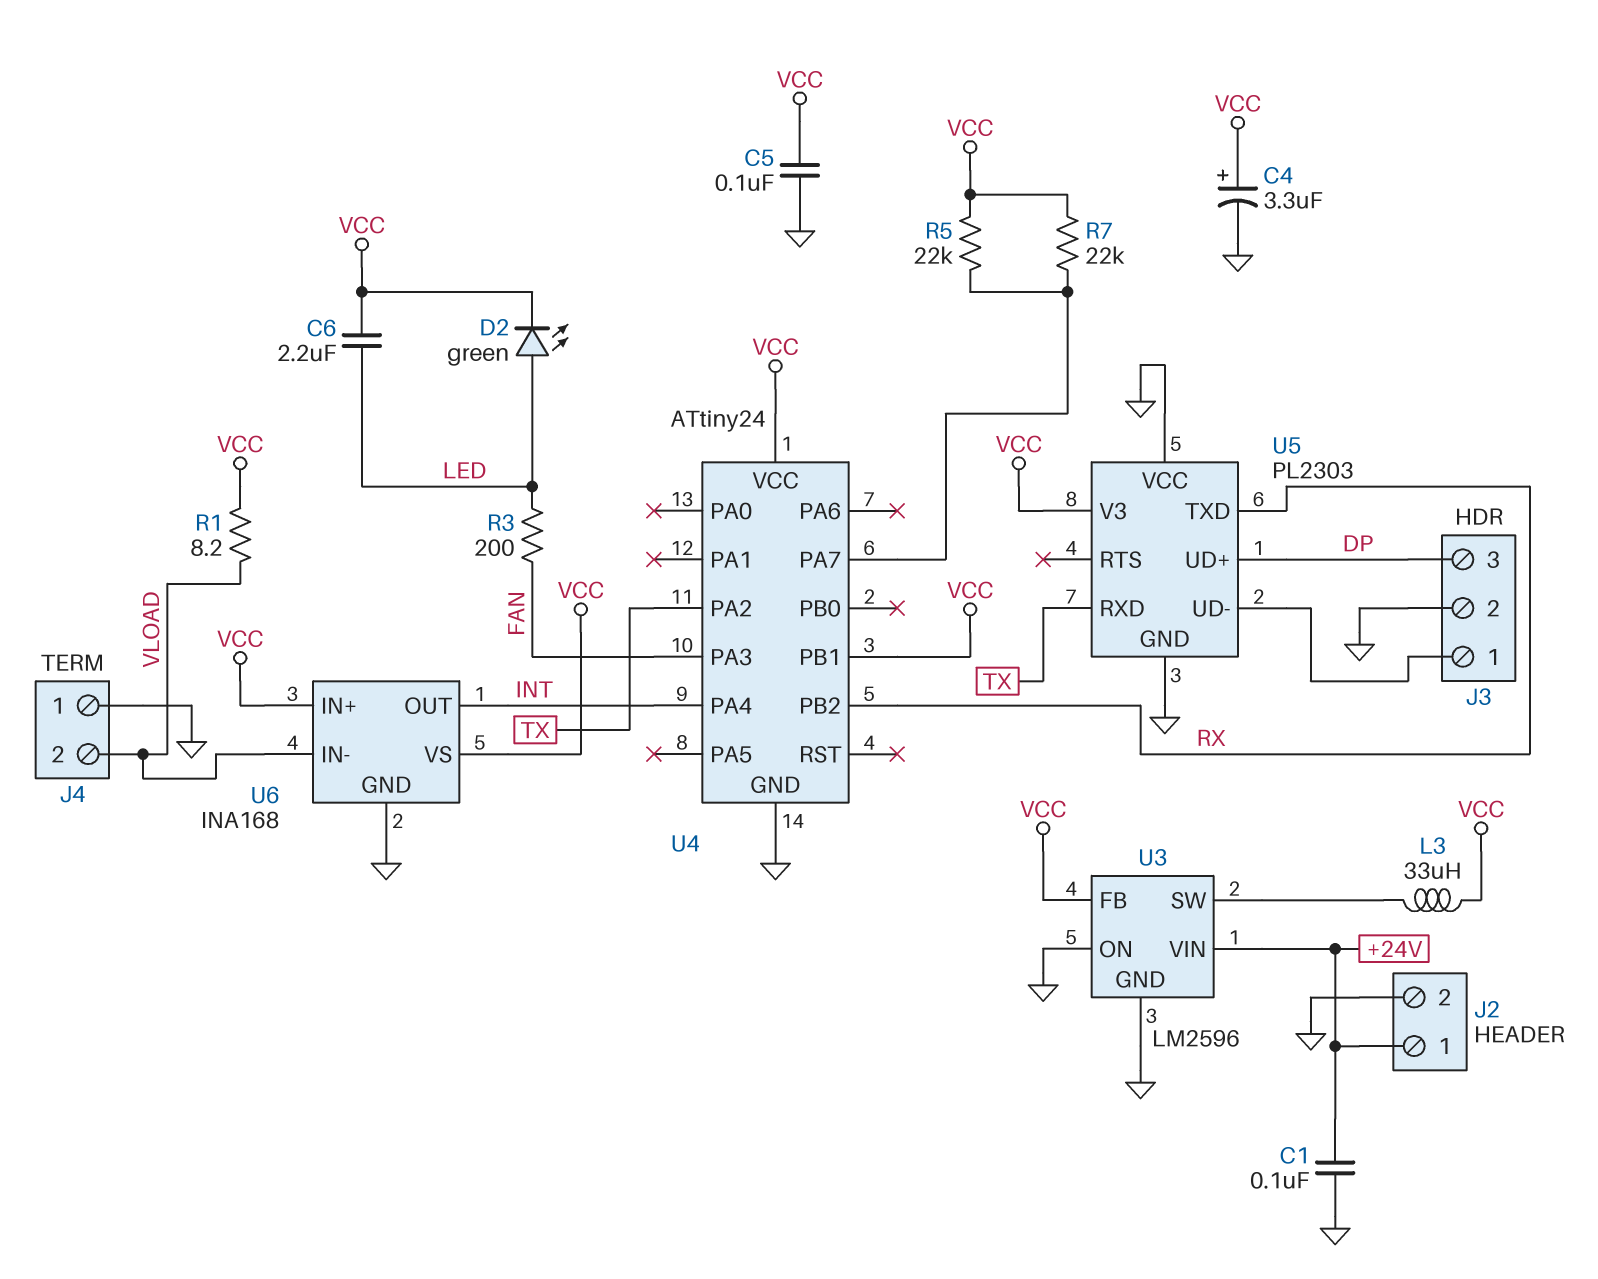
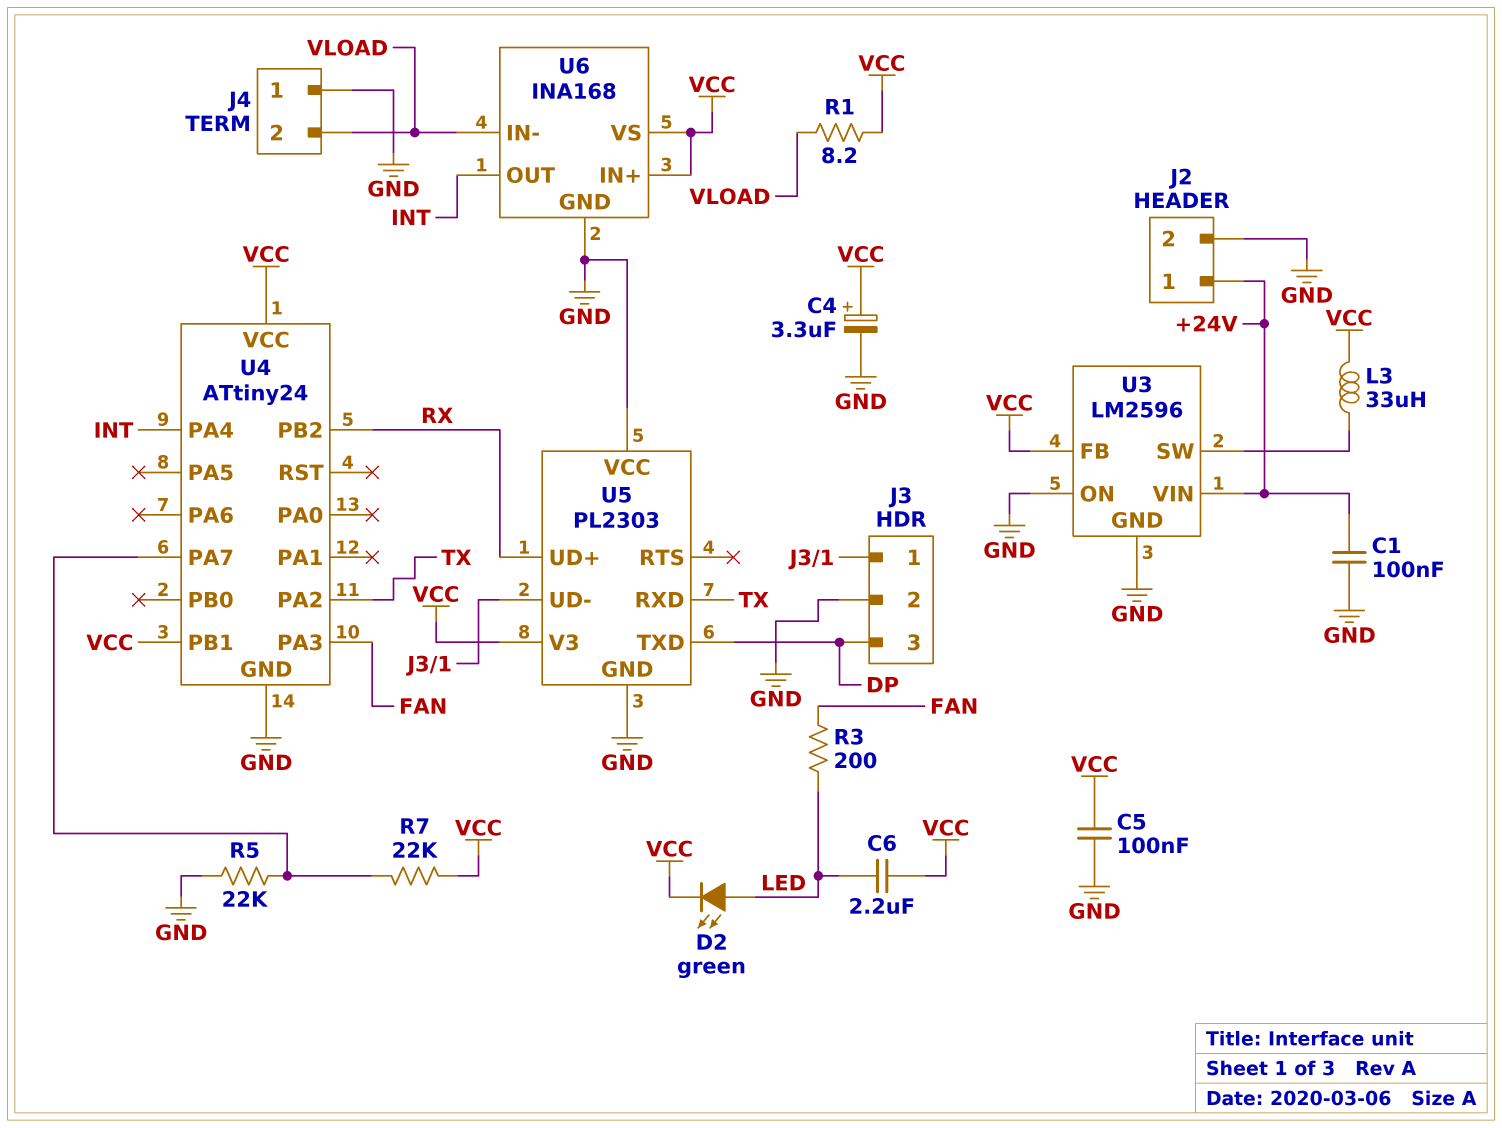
R5: 22k (U4/PA7, VCC) -> 22k (GND, U4/PA7)
U5 pin TXD: RX -> DP
U5 pin UD+: DP -> RX

